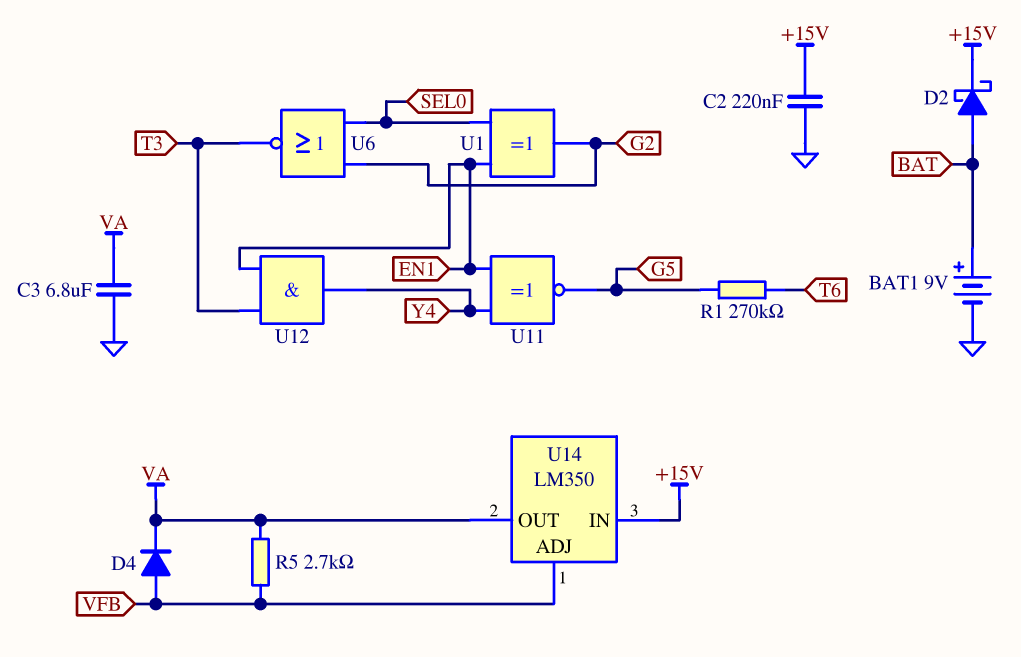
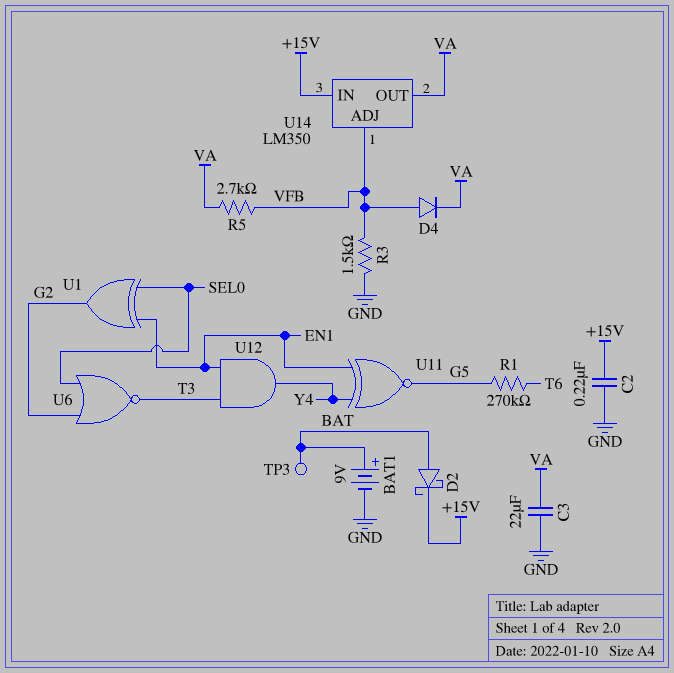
C3: 6.8uF (GND, VA) -> 22uF (GND, VA)
R3: none -> 1.5k (GND, VFB)
TP3: none -> test point (BAT)

